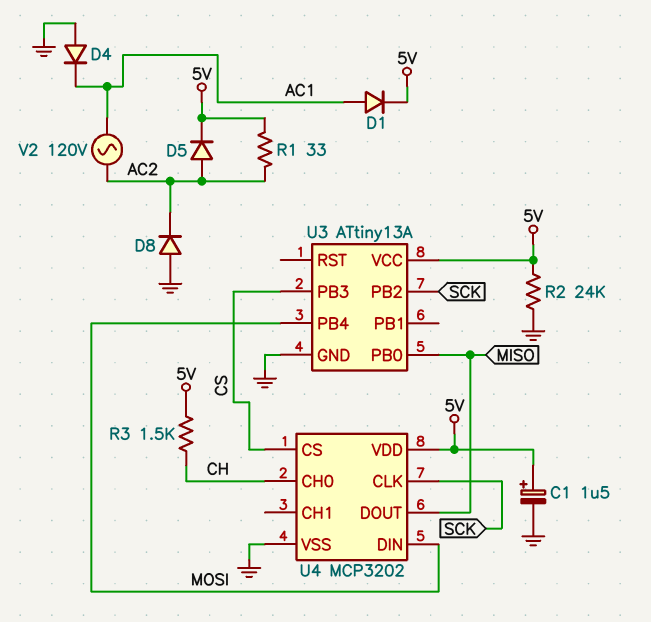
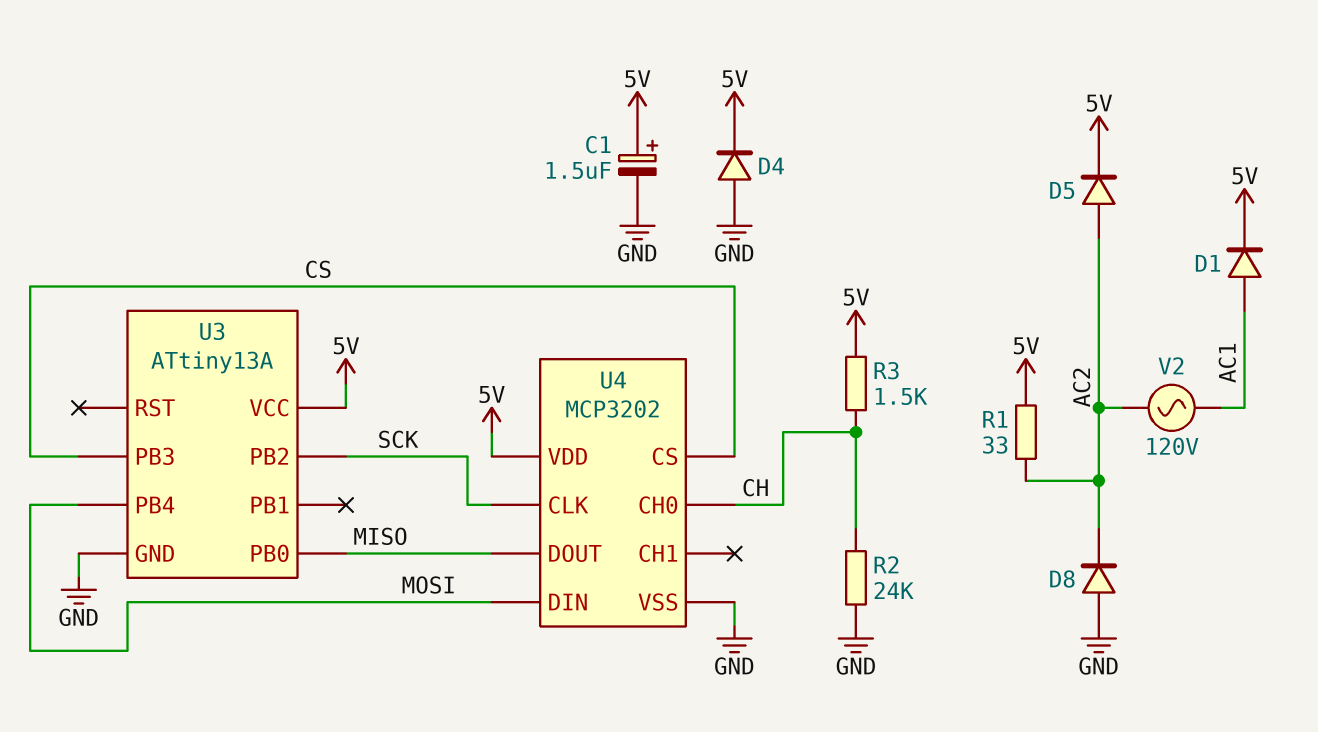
D4: diode (A GND, K AC1) -> diode (A GND, K 5V)
R2: 24k (5V, GND) -> 24k (CH, GND)

